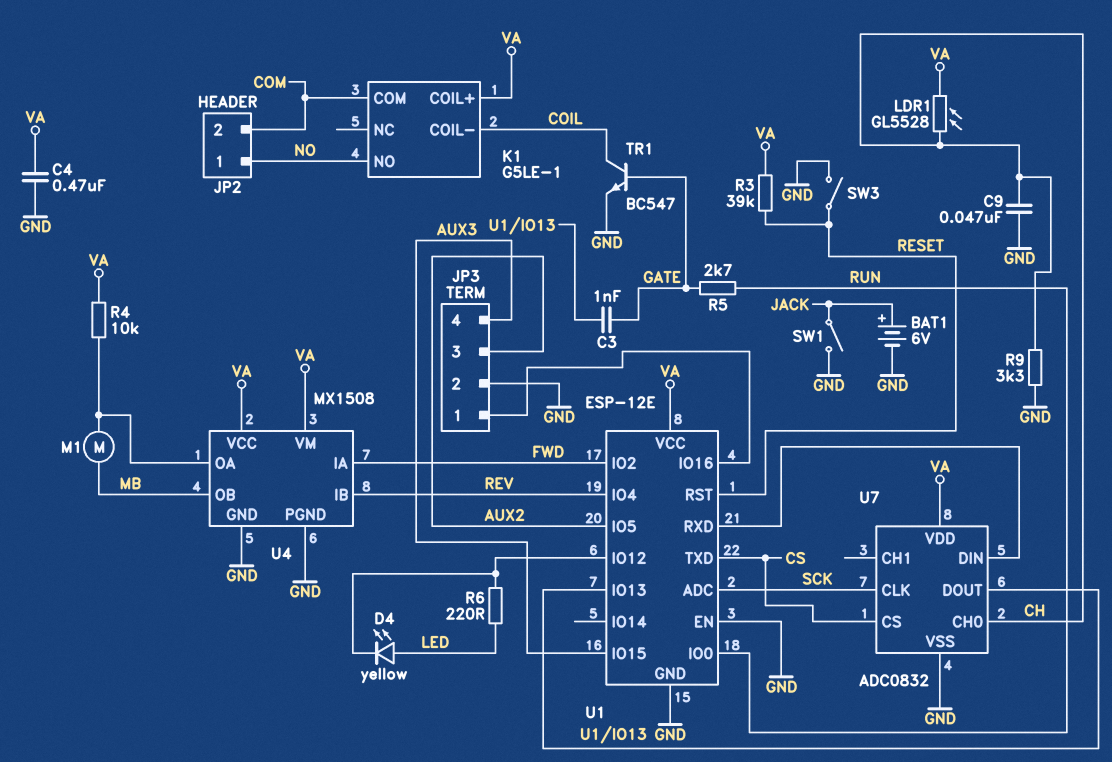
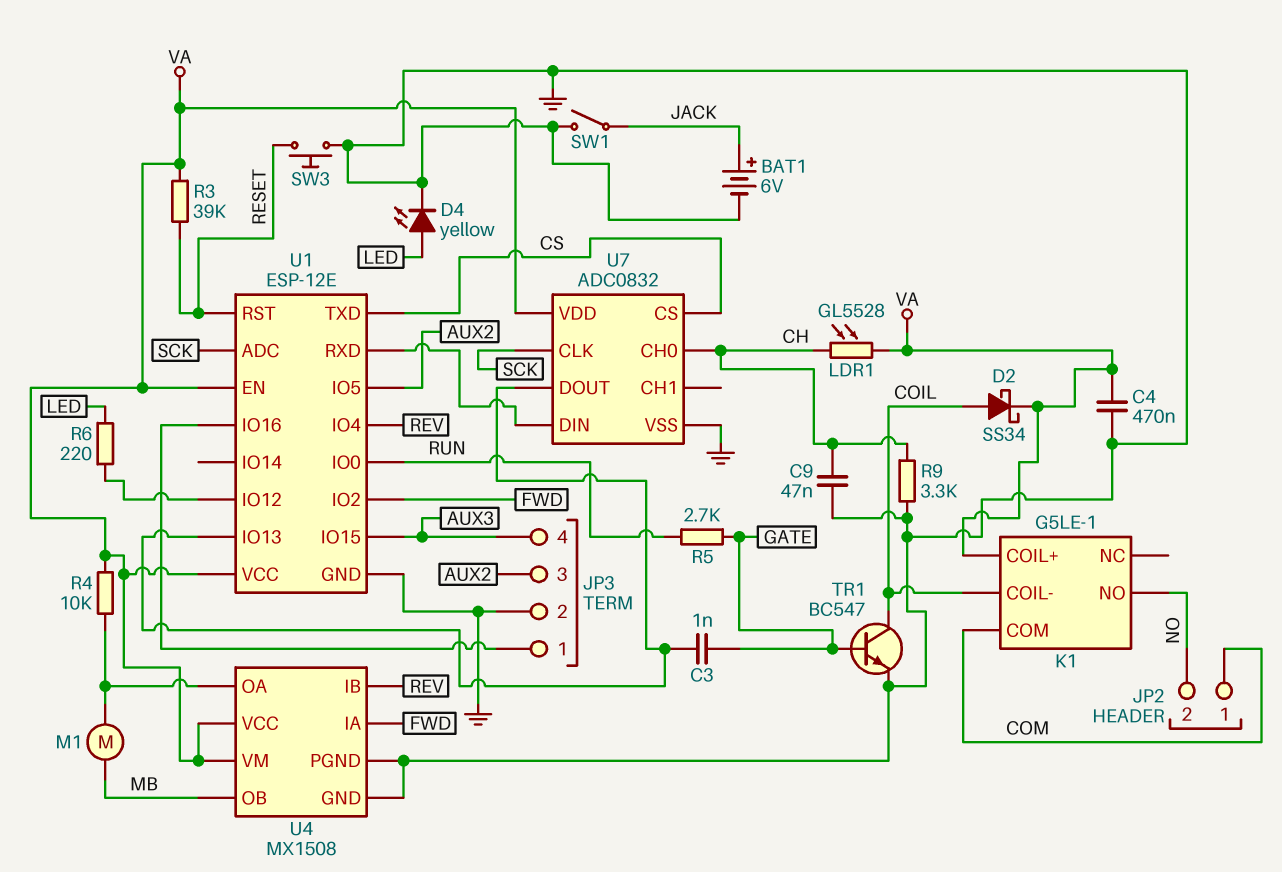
D2: none -> schottky SS34 (A COIL, K VA)
D4: LED yellow (A LED, K U1/IO12) -> LED yellow (A LED, K GND)
JP2 pin 1: NO -> COM
JP2 pin 2: COM -> NO
SW3: switch (GND, RESET) -> button (GND, RESET)
U1 pin EN: GND -> VA

